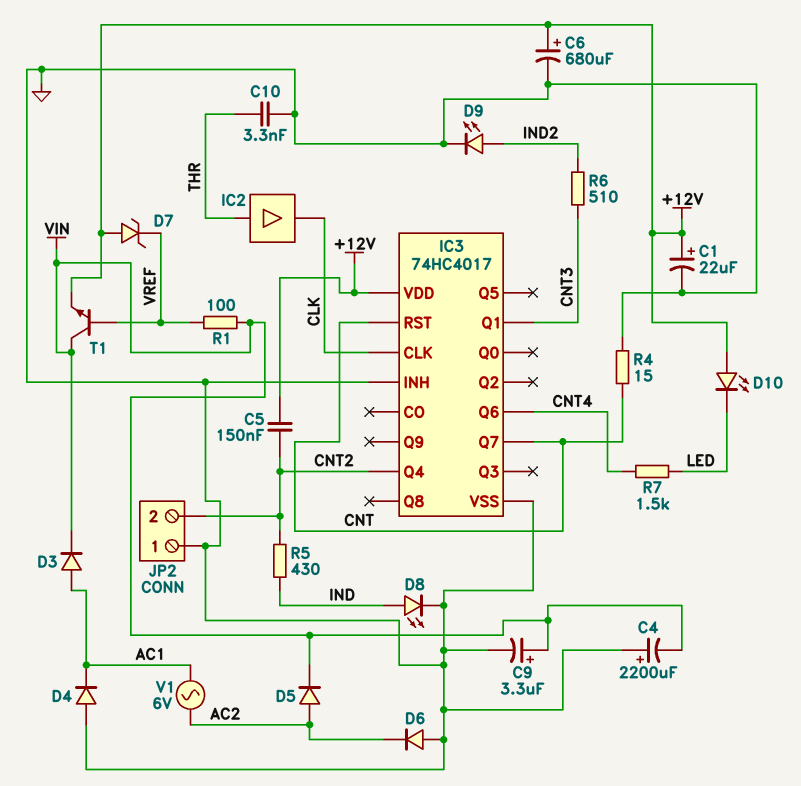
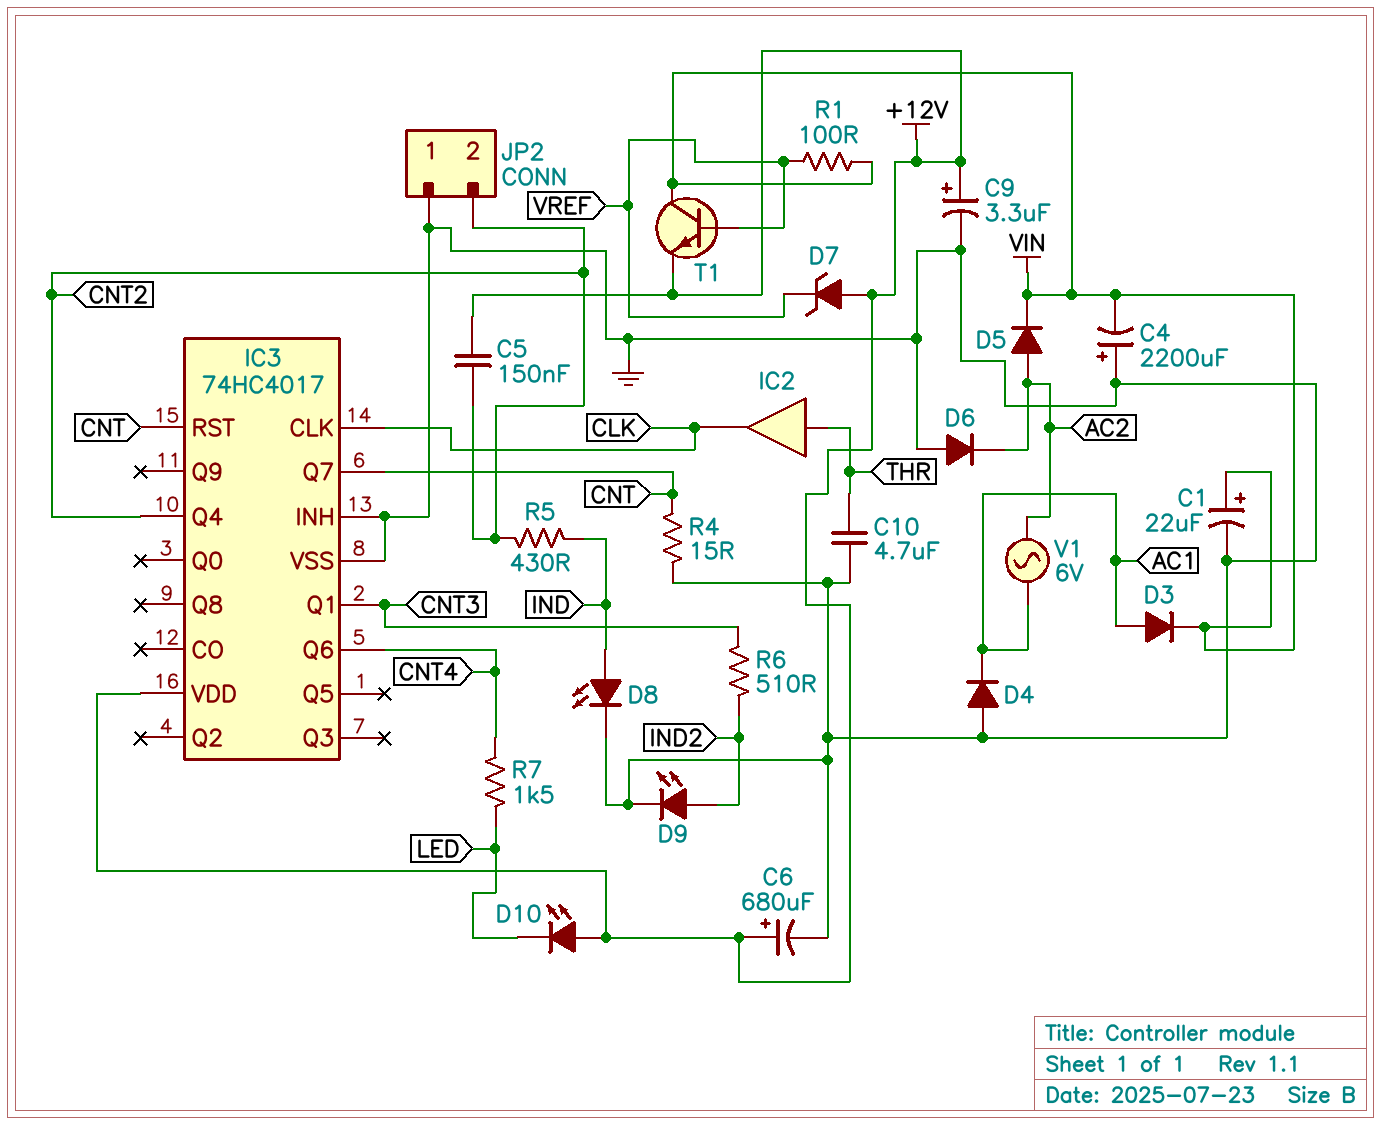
C1: 22uF (plus +12V, minus GND) -> 22uF (plus VIN, minus GND)
C9: 3.3uF (plus VIN, minus GND) -> 3.3uF (plus +12V, minus GND)
C10: 3.3nF (GND, THR) -> 4.7uF (GND, THR)

